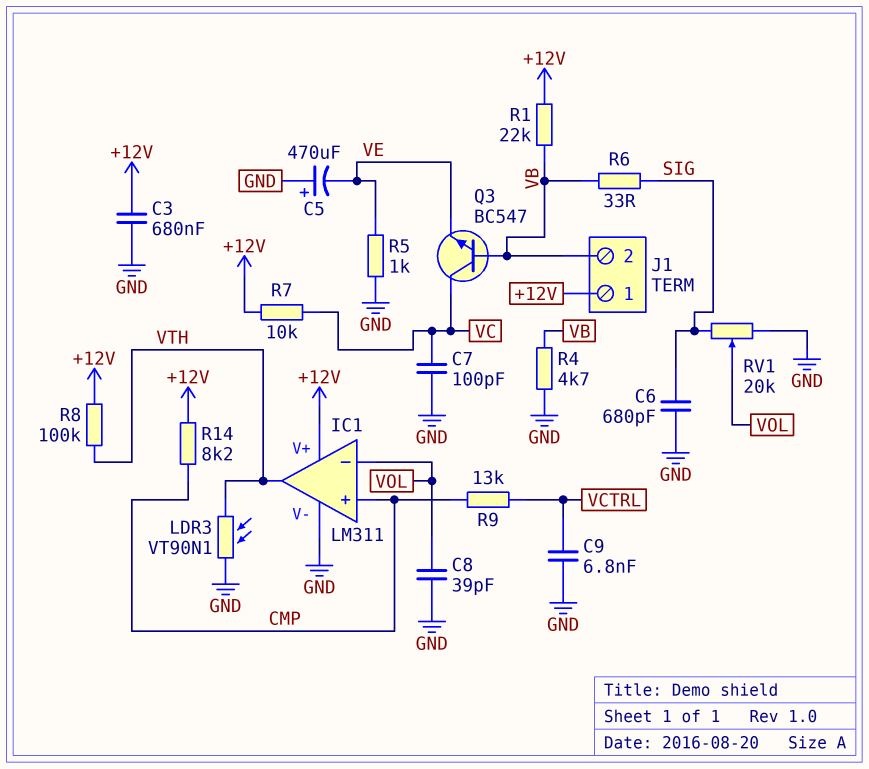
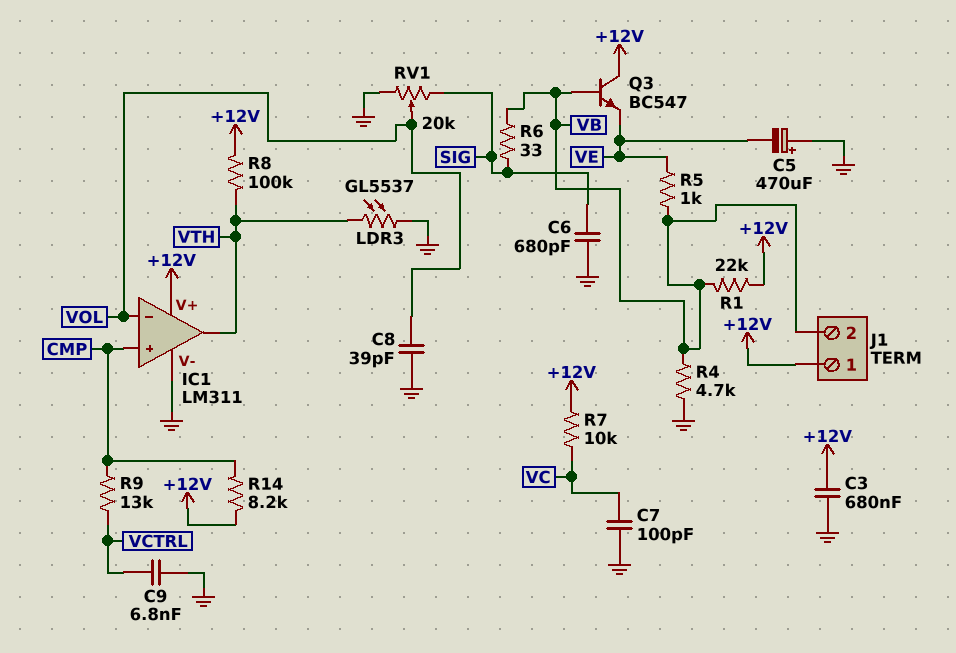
LDR3: VT90N1 (GND, VTH) -> GL5537 (GND, VTH)
Q3: NPN BC547 (B VB, C VC, E VE) -> NPN BC547 (B VB, C +12V, E VE)
R5: 1k (GND, VE) -> 1k (VB, VE)

